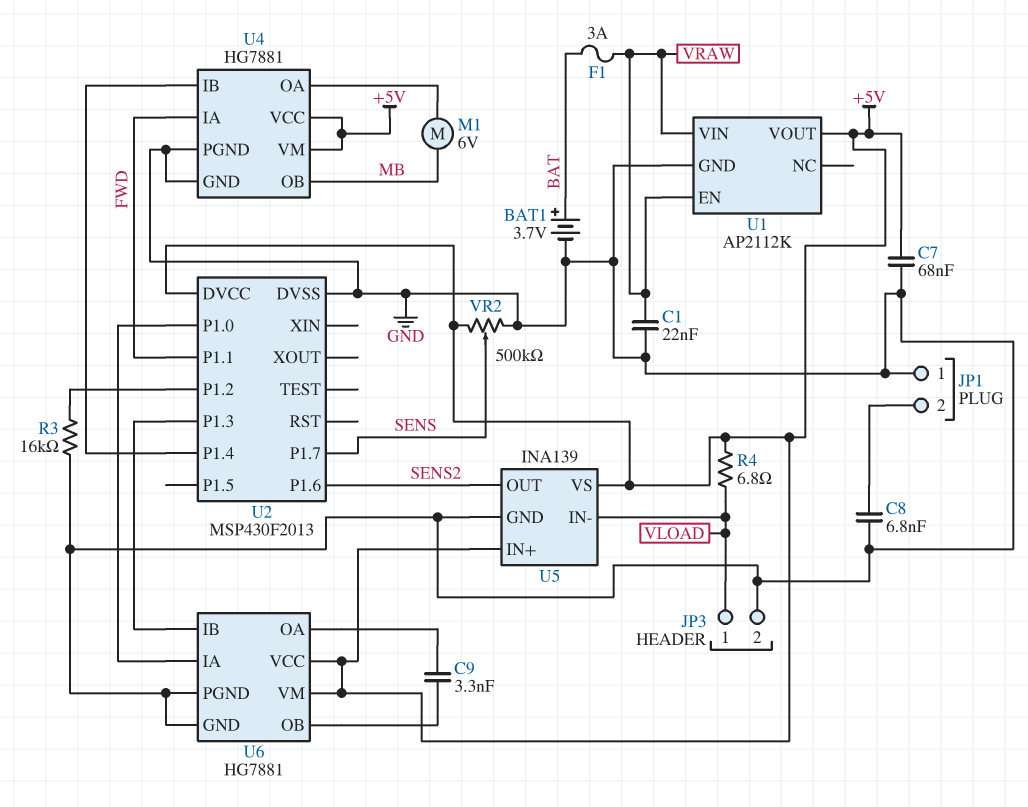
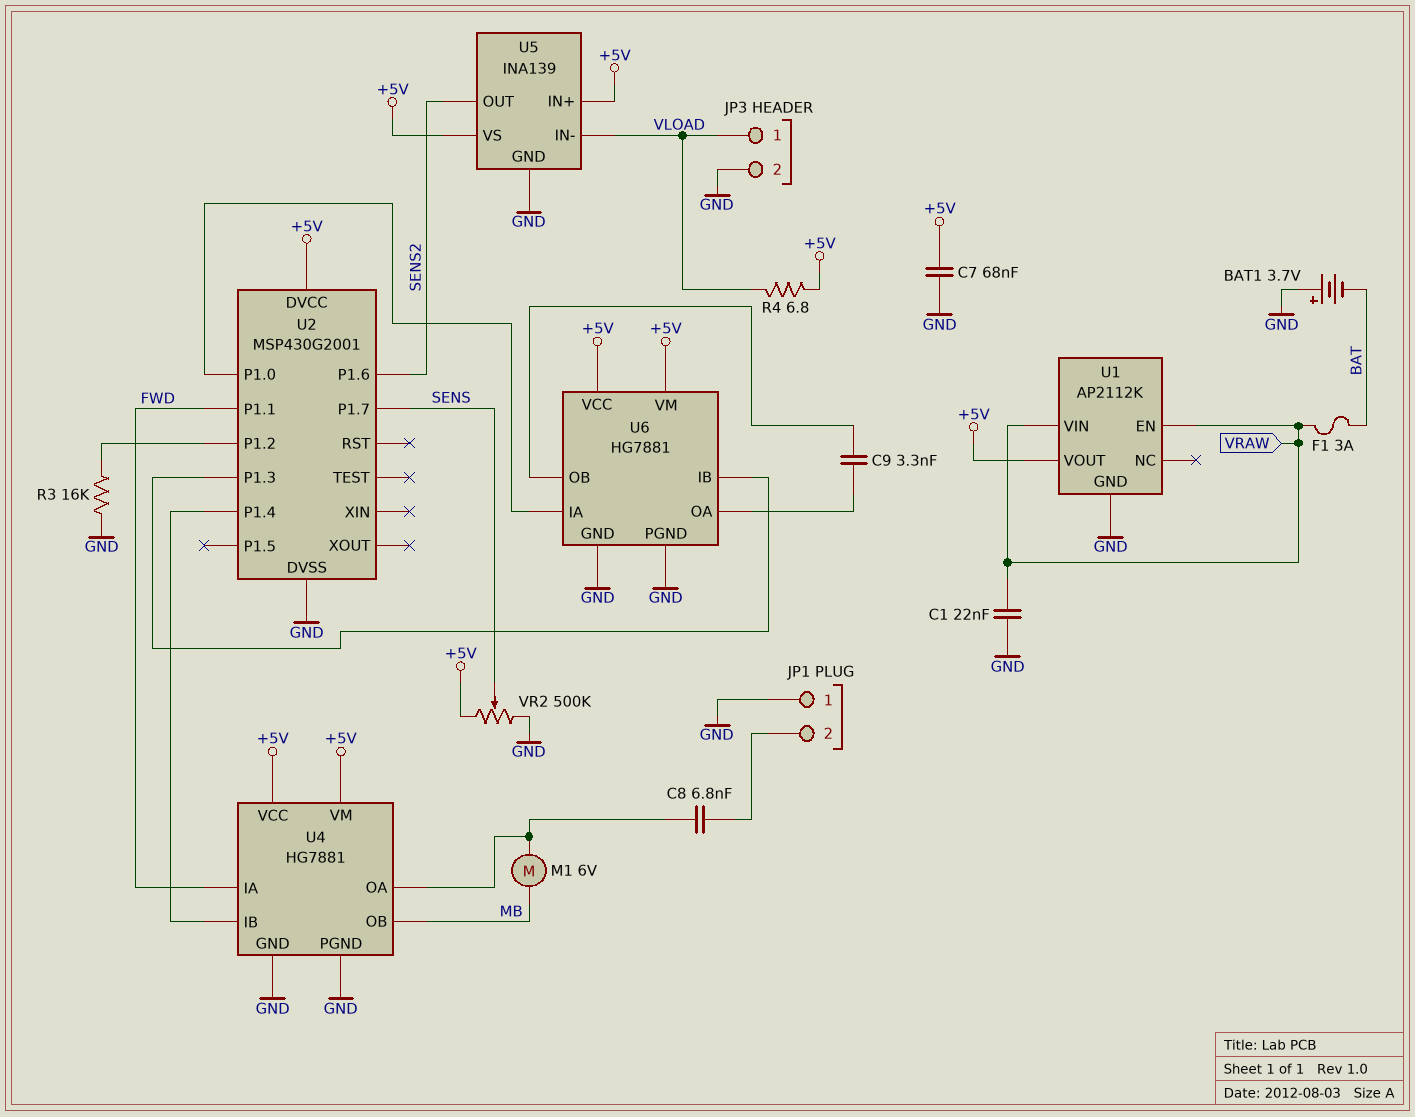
BAT1: 3.7V (plus BAT, minus GND) -> 3.7V (plus GND, minus BAT)
C8: 6.8nF (GND, JP1/2) -> 6.8nF (JP1/2, U4/OA)
U2: MSP430F2013 -> MSP430G2001

